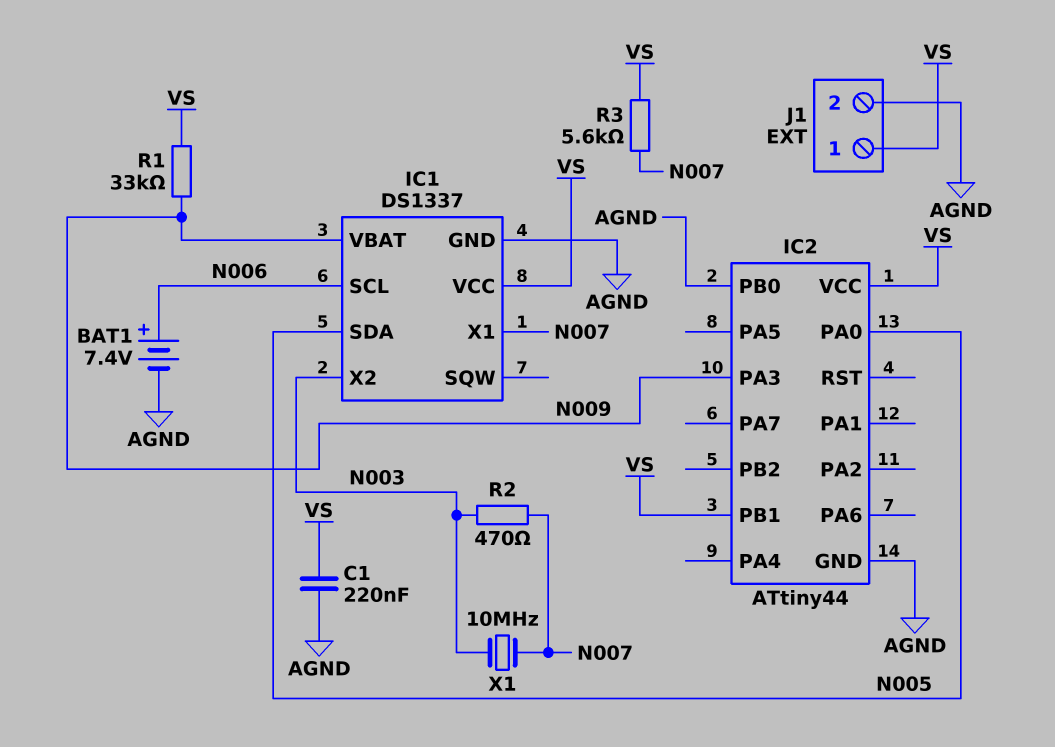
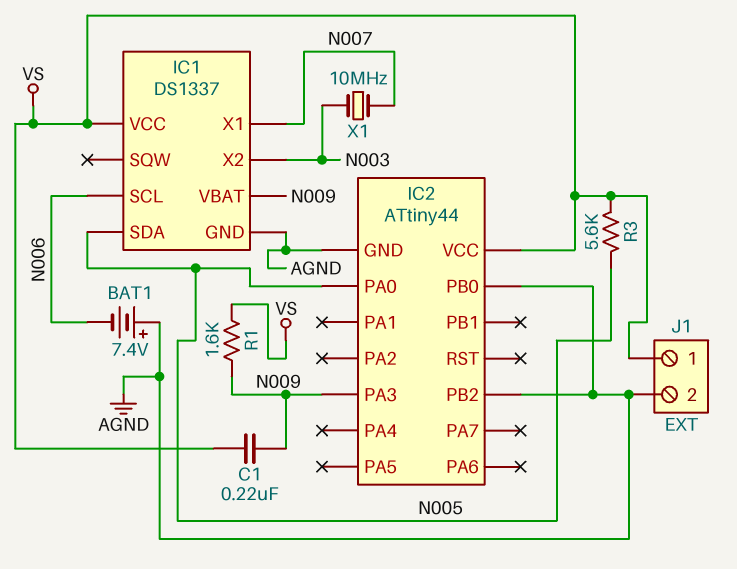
BAT1: 7.4V (plus N006, minus AGND) -> 7.4V (plus AGND, minus N006)
C1: 220nF (AGND, VS) -> 220nF (N009, VS)
IC2 pin PB1: VS -> none
IC2 pin PB2: none -> AGND
R1: 33k (N009, VS) -> 1.6k (N009, VS)
R2: 470 (N003, N007) -> none
R3: 5.6k (N007, VS) -> 5.6k (N005, VS)

